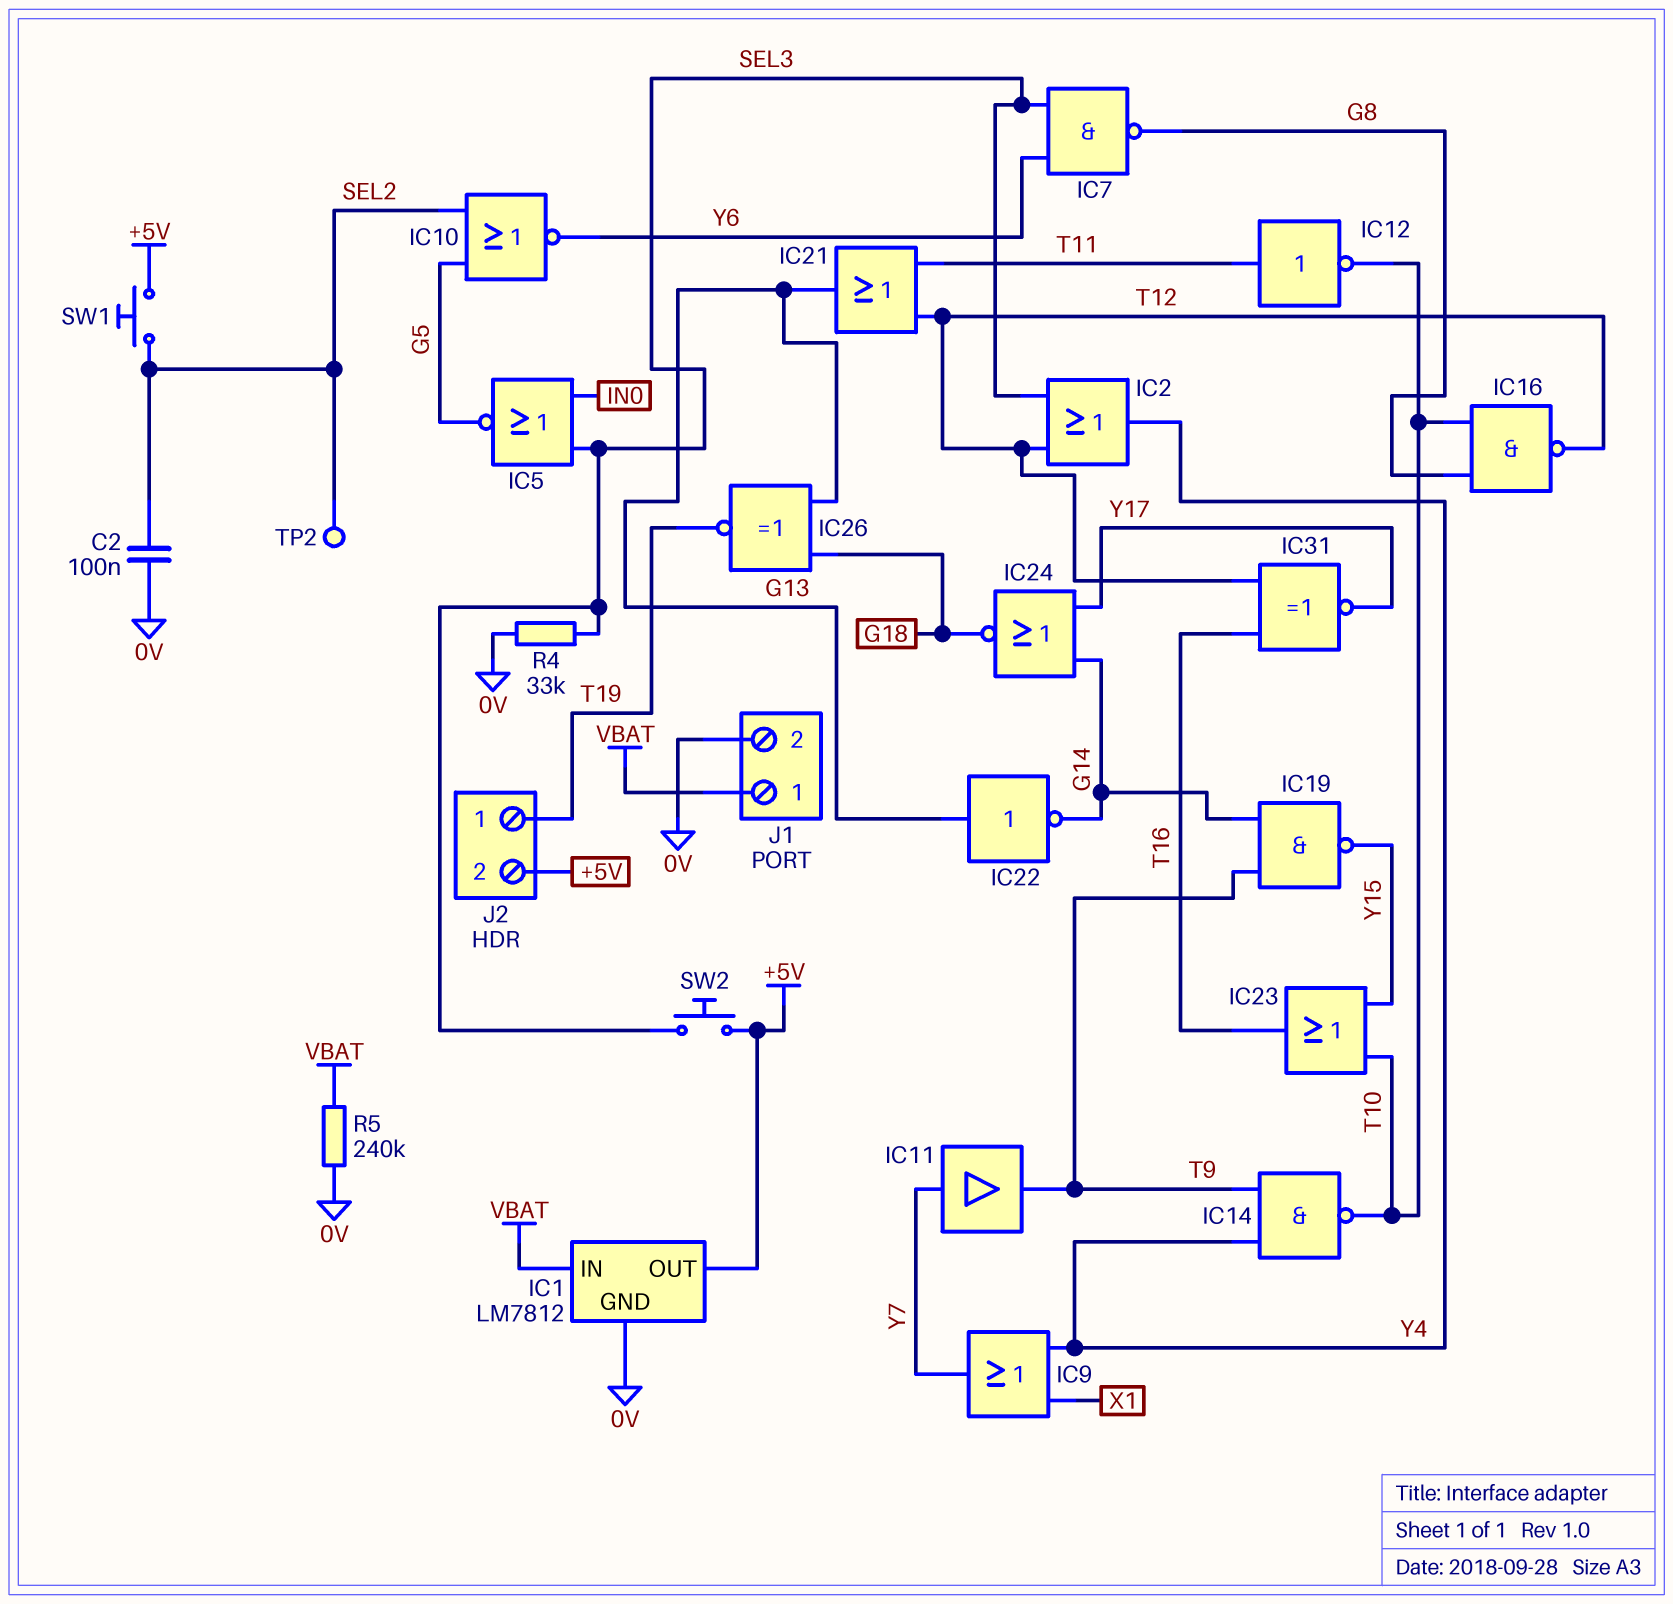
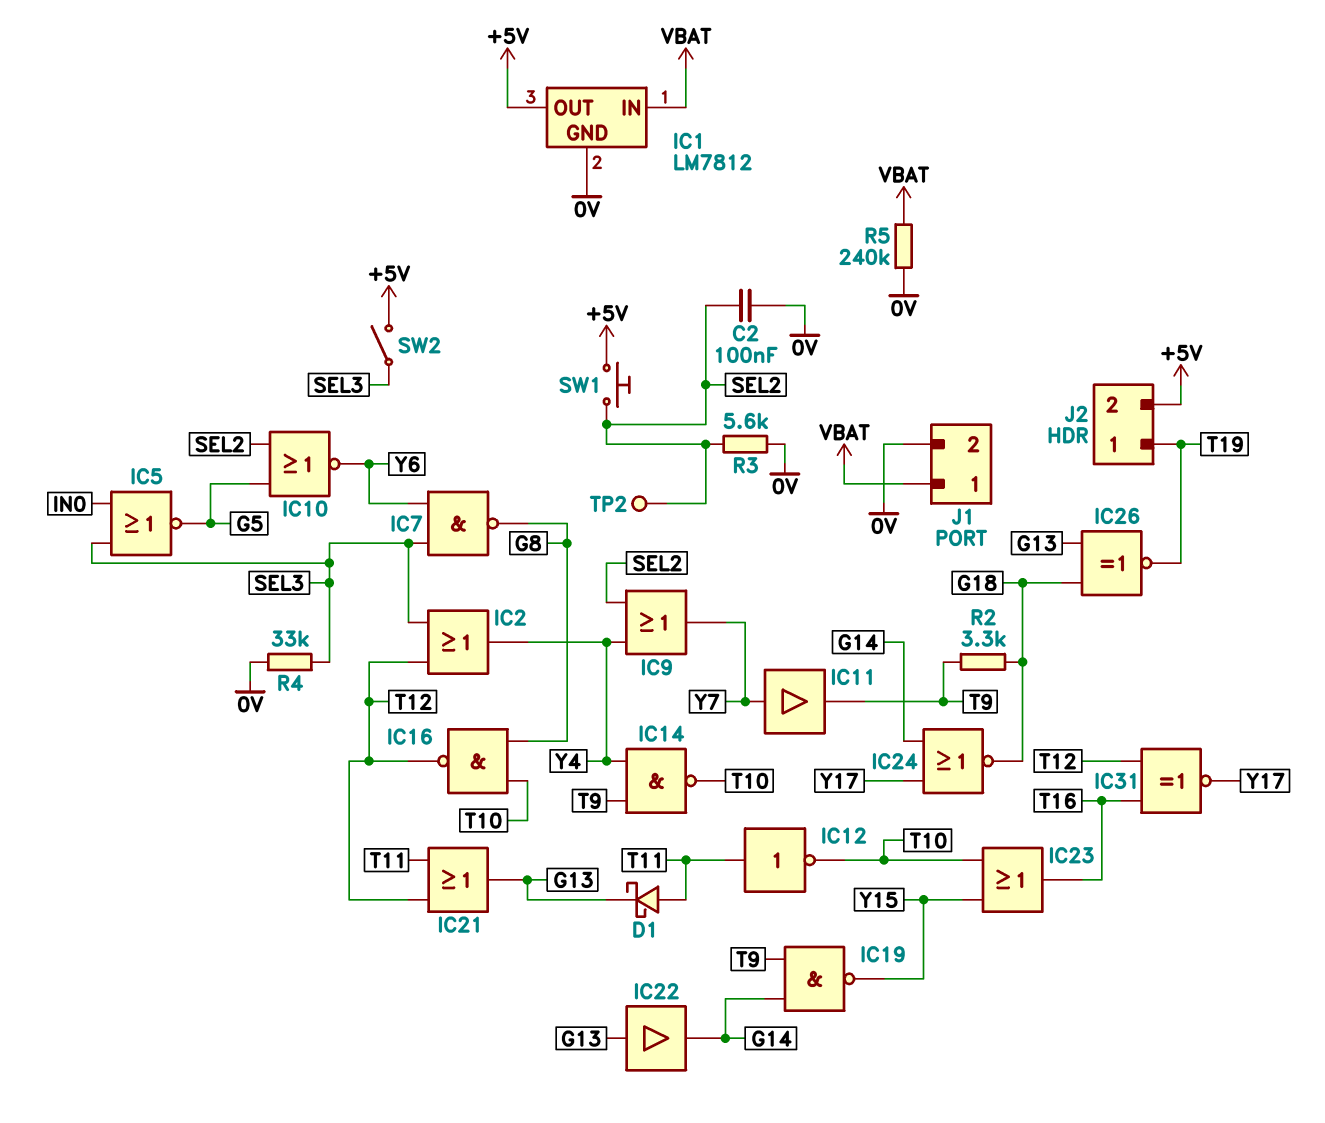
D1: none -> schottky (A T11, K G13)
IC9: OR (in X1, in Y4, out Y7) -> OR (in SEL2, in Y4, out Y7)
IC22: NOT (in G13, out G14) -> buffer (in G13, out G14)
R2: none -> 3.3k (G18, T9)
R3: none -> 5.6k (0V, SEL2)
SW2: button (+5V, SEL3) -> switch (+5V, SEL3)

